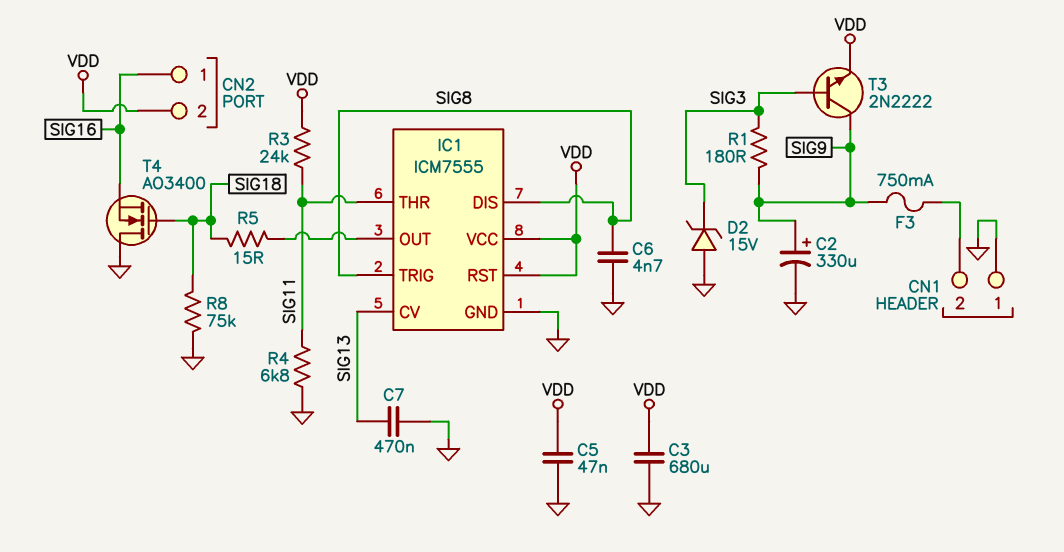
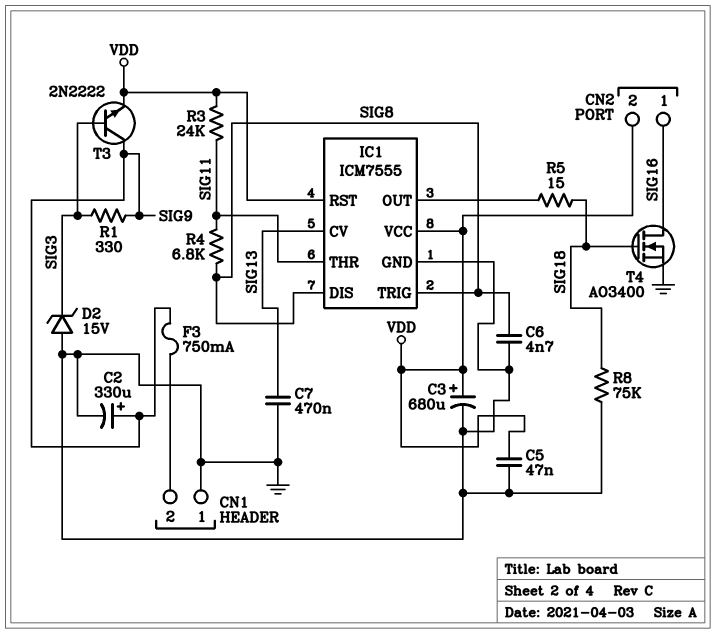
C3: 680uF (GND, VDD) -> 680uF (plus VDD, minus GND)
R1: 180 (SIG3, SIG9) -> 330 (SIG3, SIG9)
R4: 6.8k (GND, SIG11) -> 6.8k (SIG8, SIG11)
T4: NMOS AO3400 (G SIG18, D GND, S SIG16) -> NMOS AO3400 (G SIG18, D SIG16, S GND)

